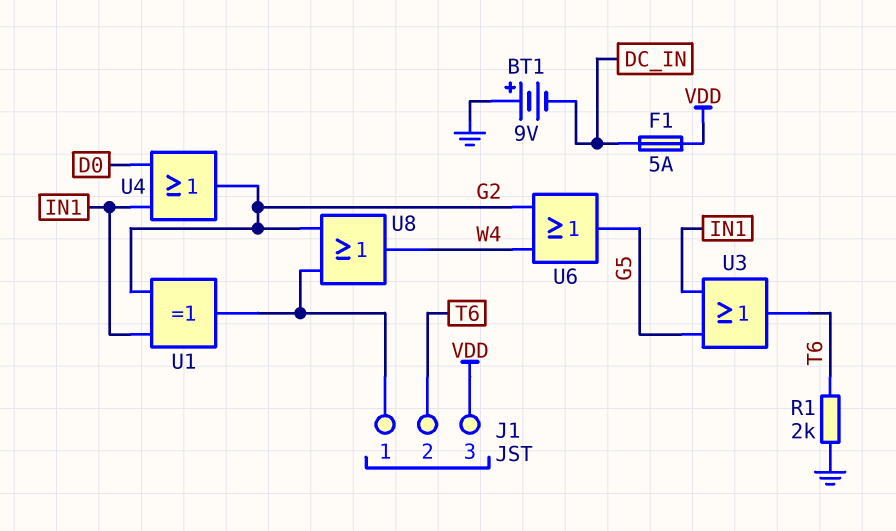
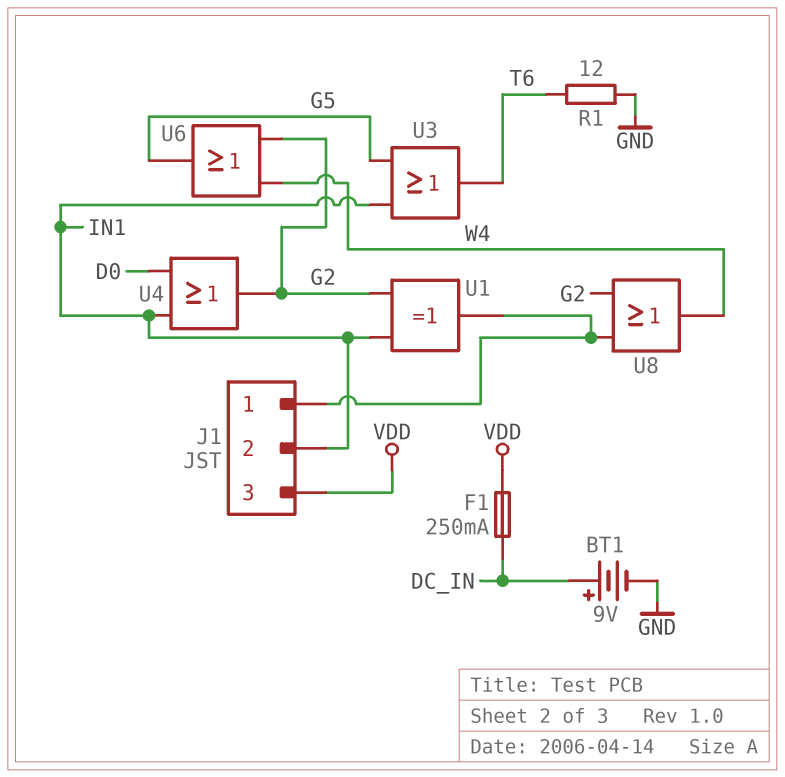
BT1: 9V (plus GND, minus DC_IN) -> 9V (plus DC_IN, minus GND)
F1: 5A (DC_IN, VDD) -> 250mA (DC_IN, VDD)
J1 pin 2: T6 -> IN1
R1: 2k (GND, T6) -> 12 (GND, T6)

